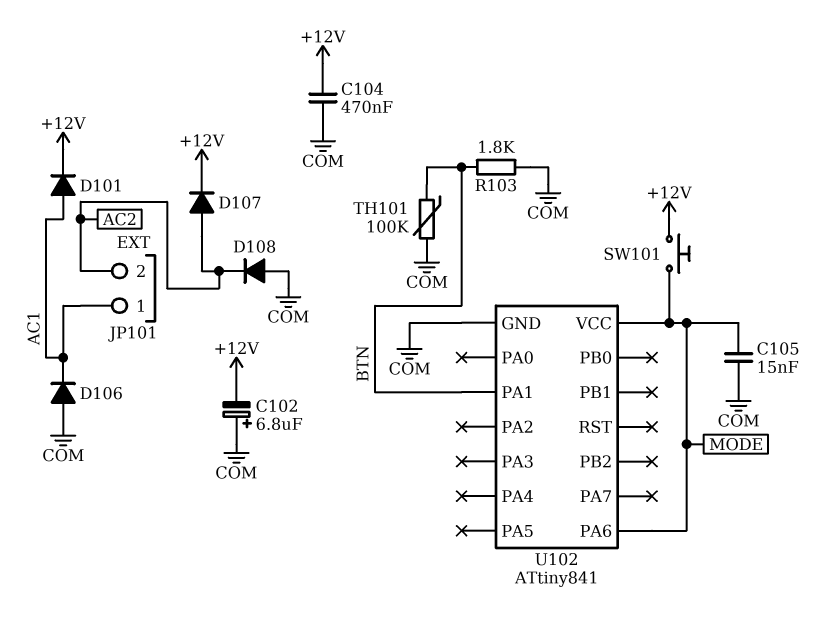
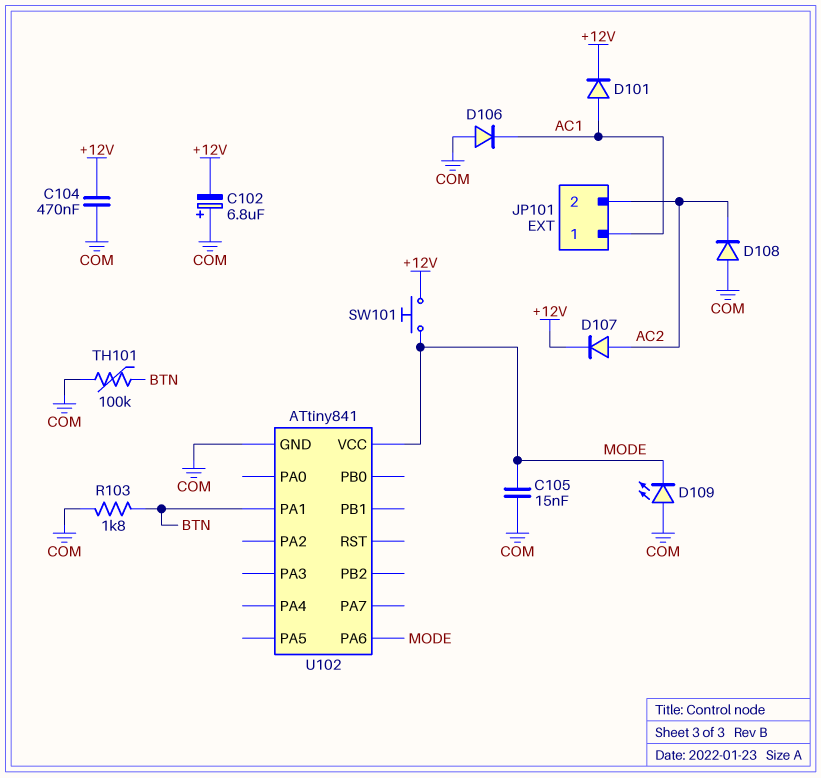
D109: none -> LED (A COM, K MODE)

